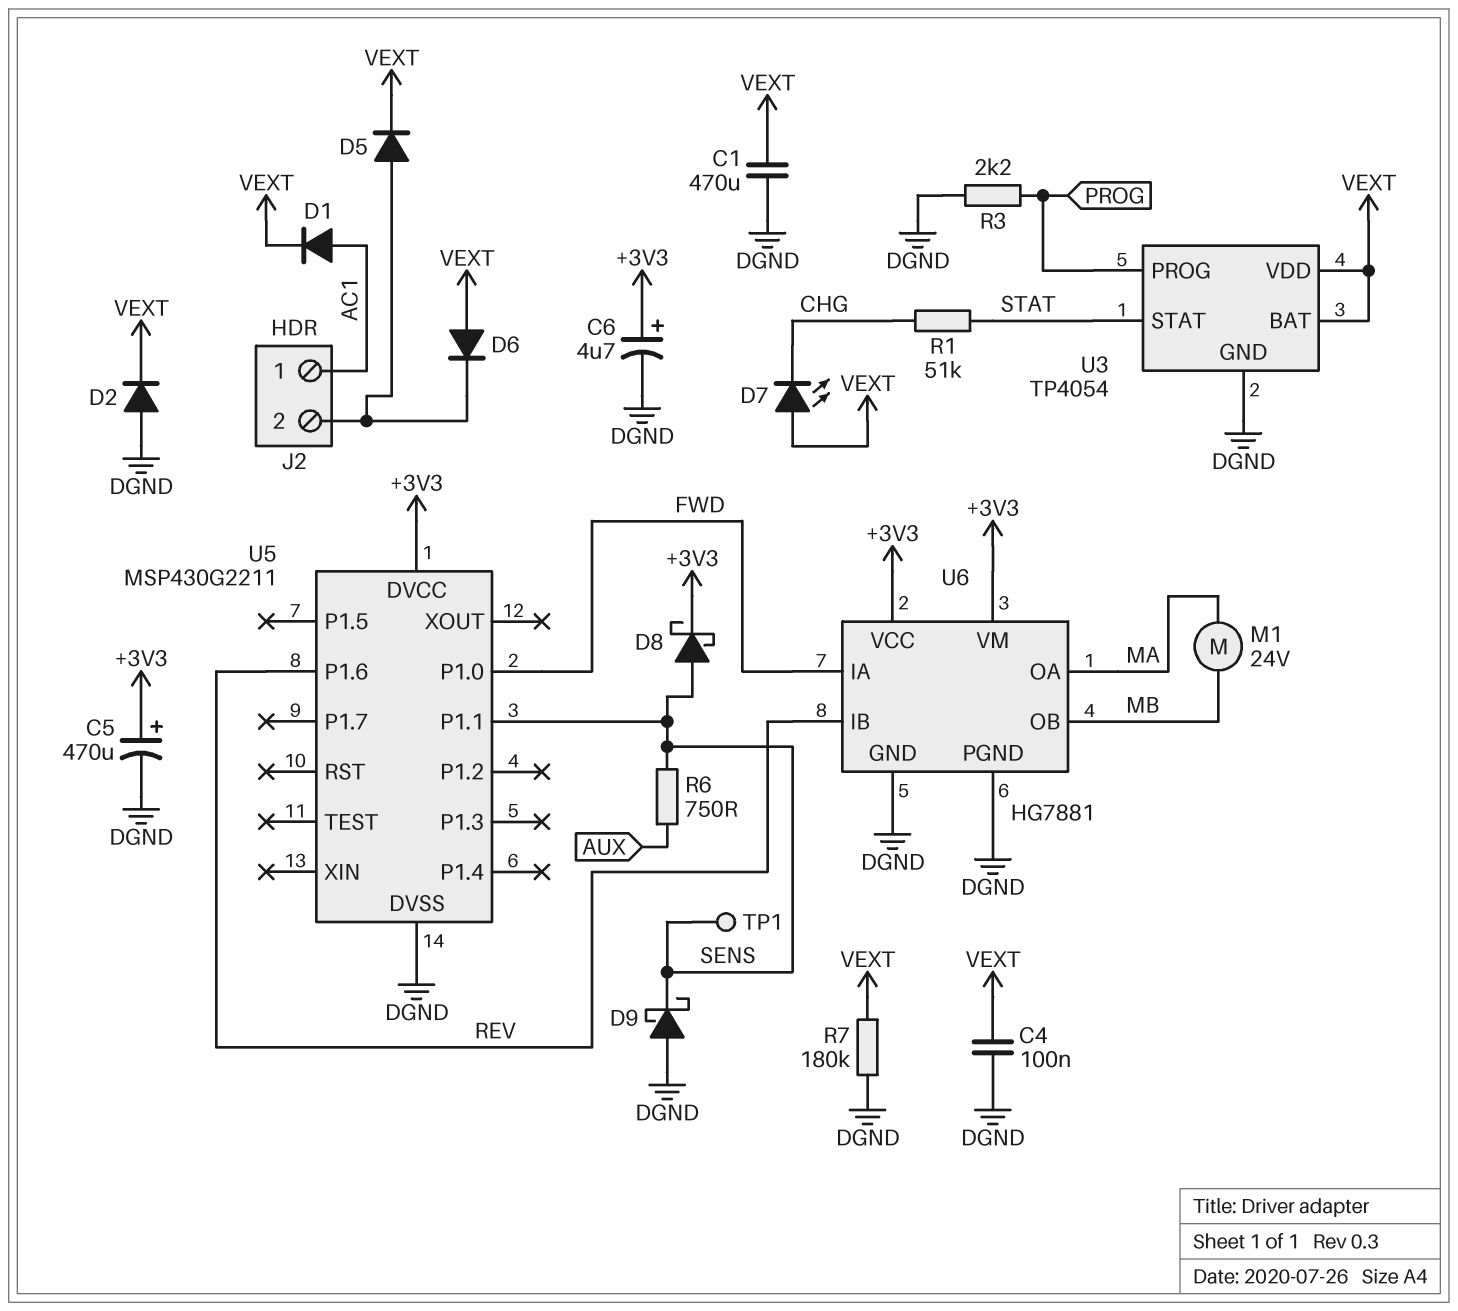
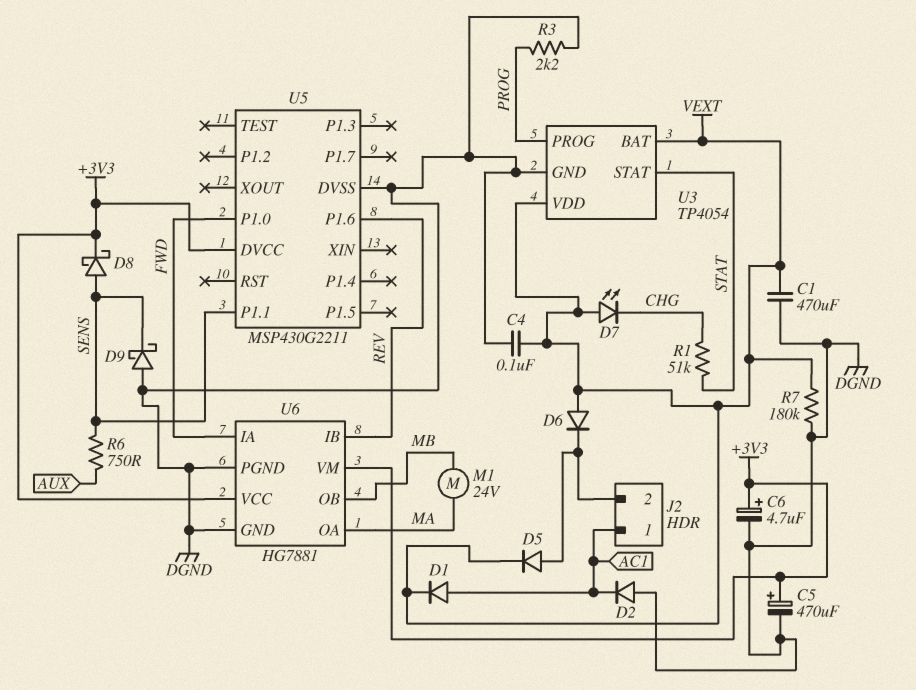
D2: diode (A DGND, K VEXT) -> diode (A DGND, K AC1)
TP1: test point (SENS) -> none

